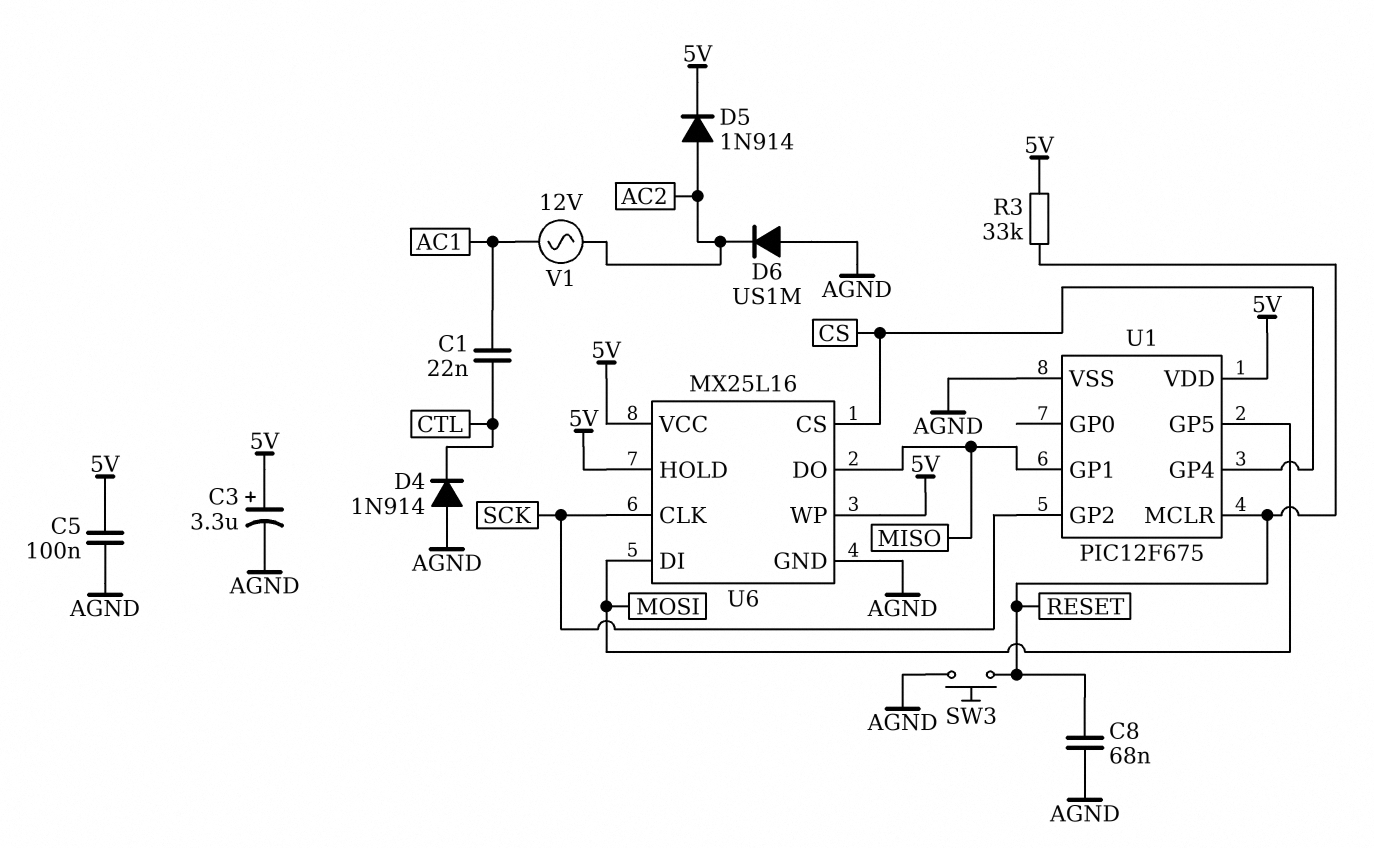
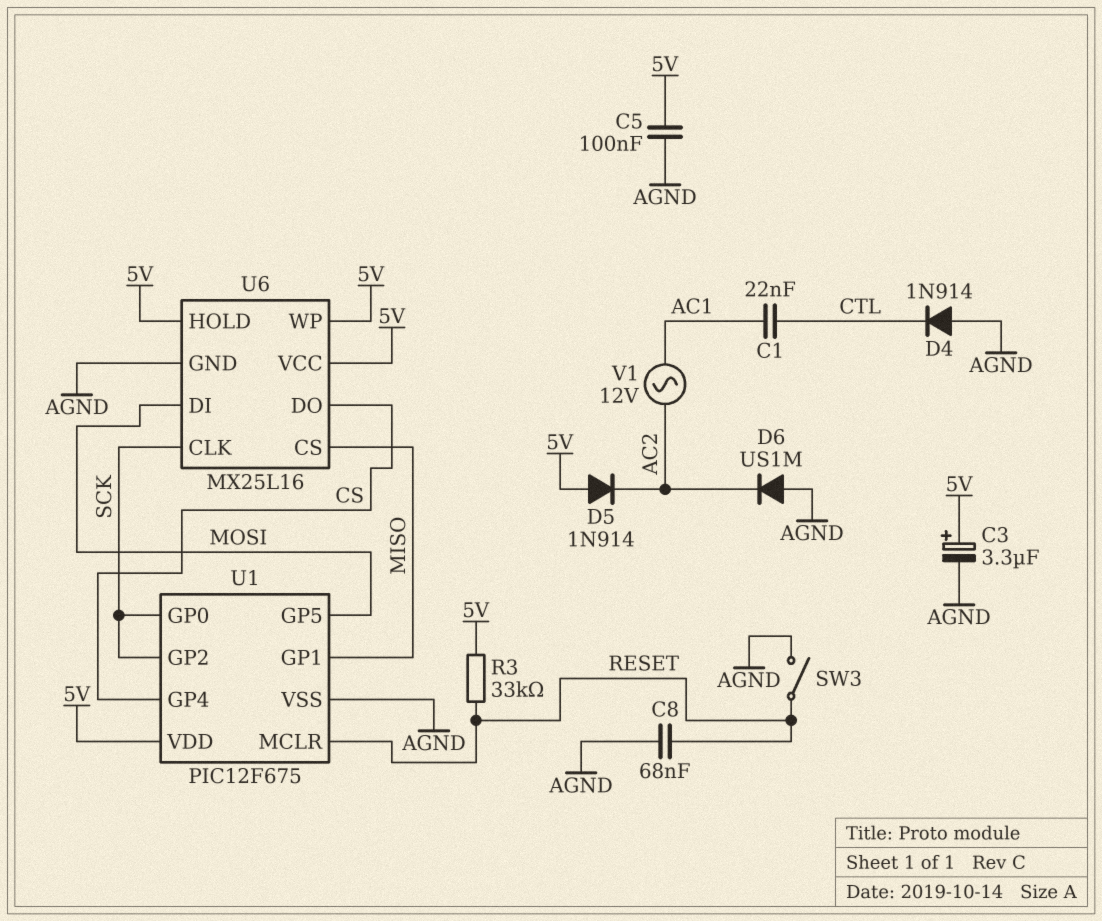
D5: diode 1N914 (A AC2, K 5V) -> diode 1N914 (A 5V, K AC2)
SW3: button (AGND, RESET) -> switch (AGND, RESET)
U1 pin GP0: none -> SCK
U6 pin CS: CS -> MISO
U6 pin DO: MISO -> CS

